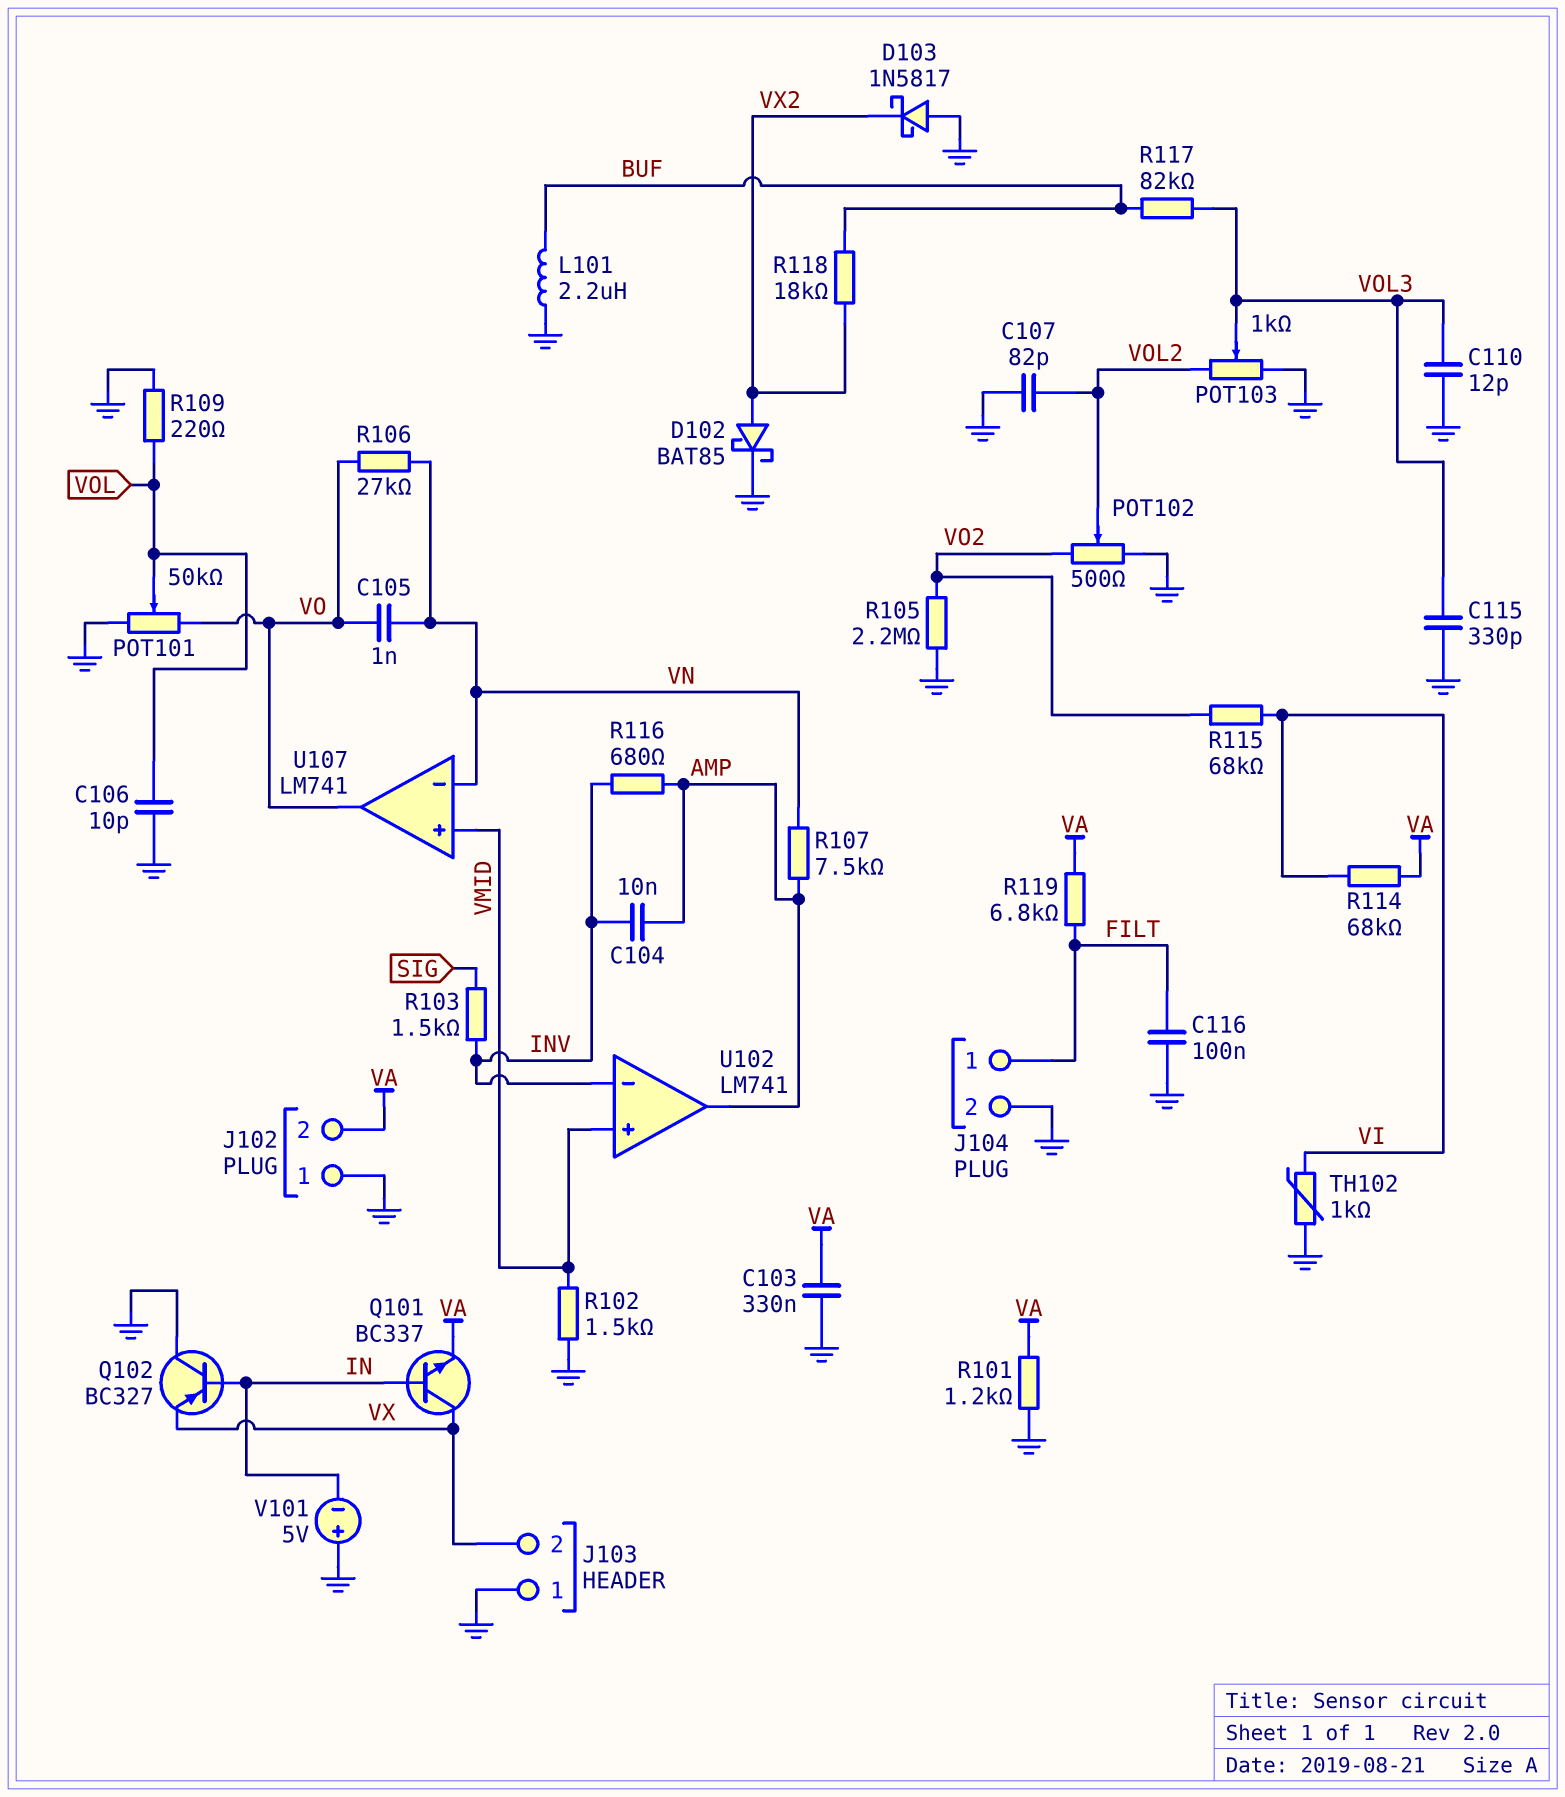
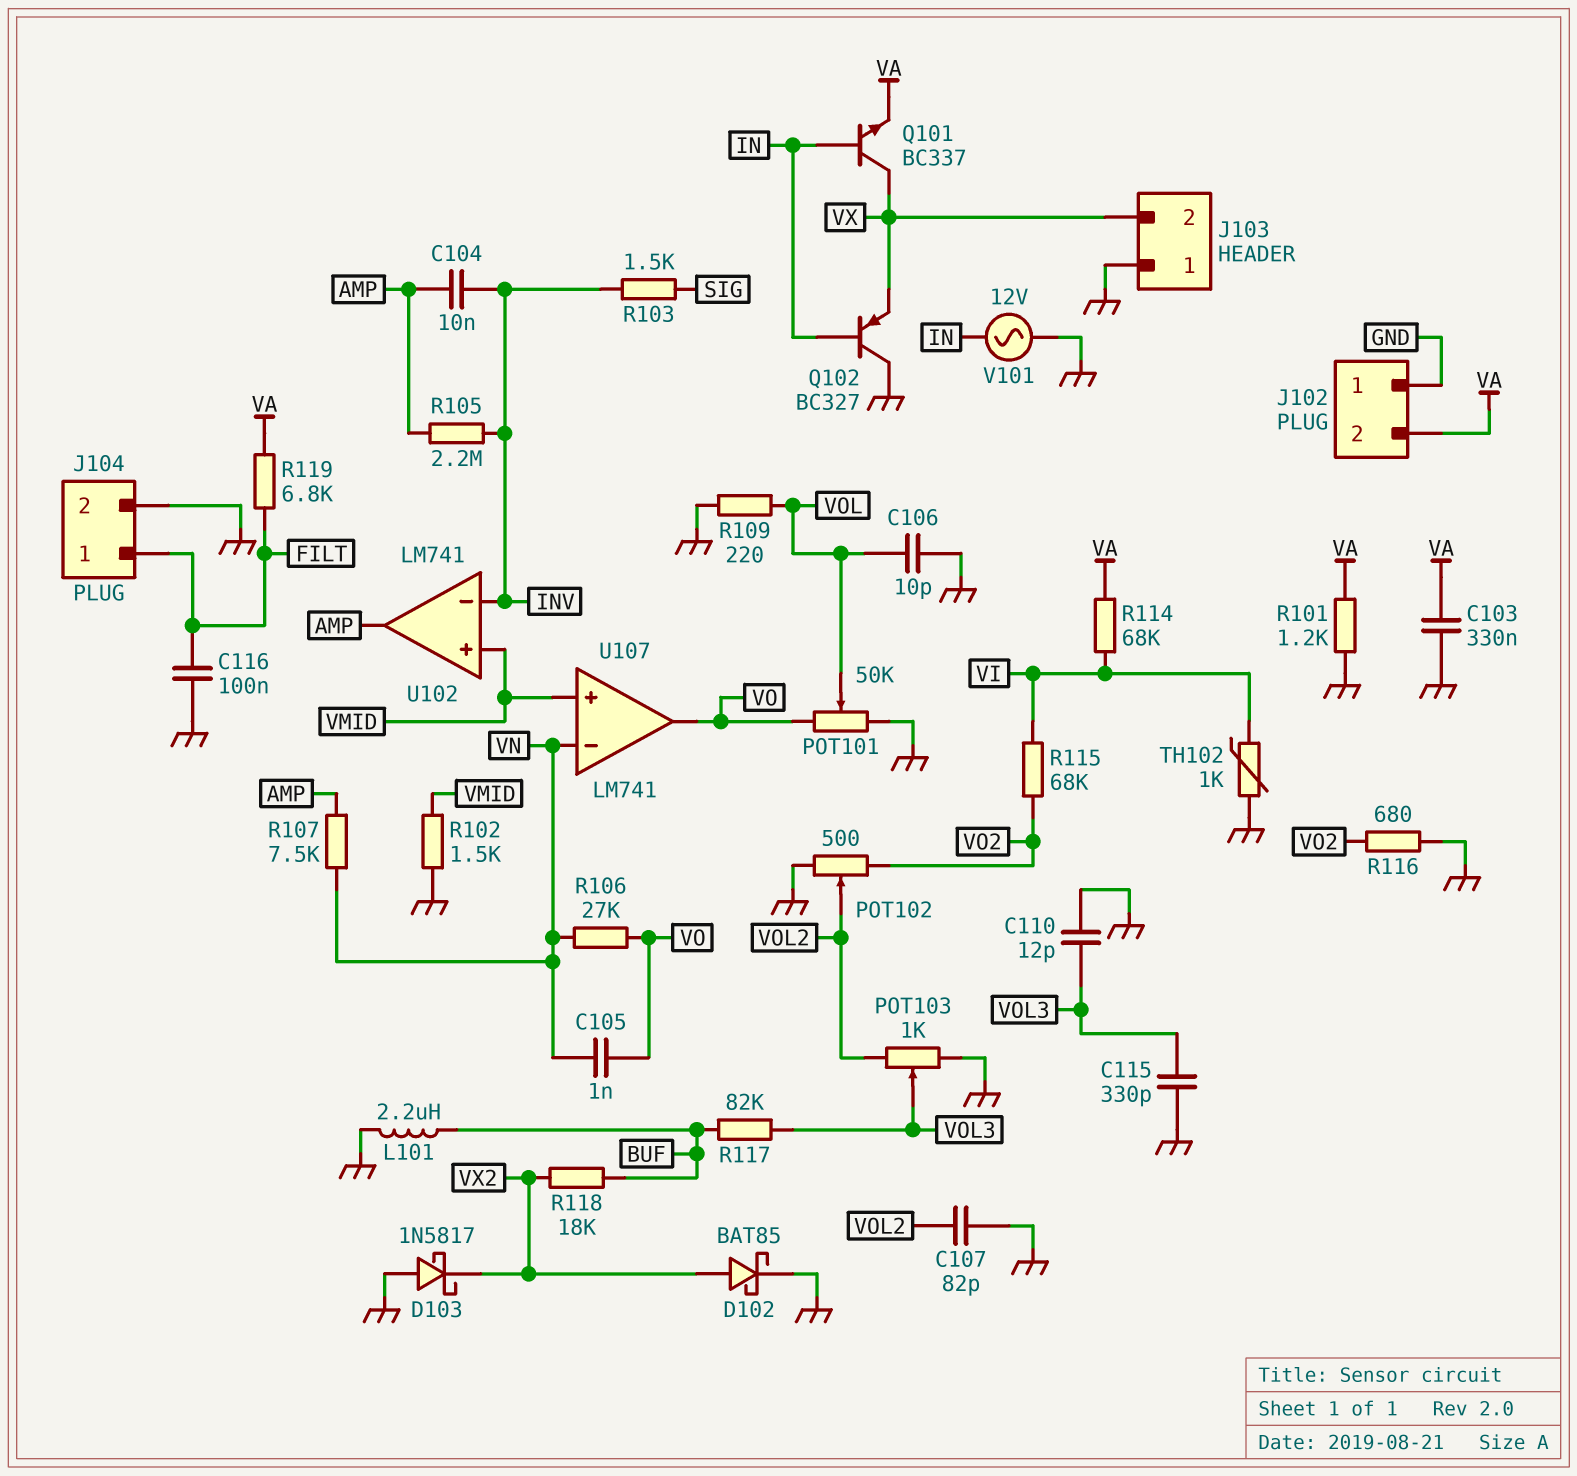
R105: 2.2M (GND, VO2) -> 2.2M (AMP, INV)
R116: 680 (AMP, INV) -> 680 (GND, VO2)
V101: 5V (plus GND, minus IN) -> AC 12V (GND, IN)

